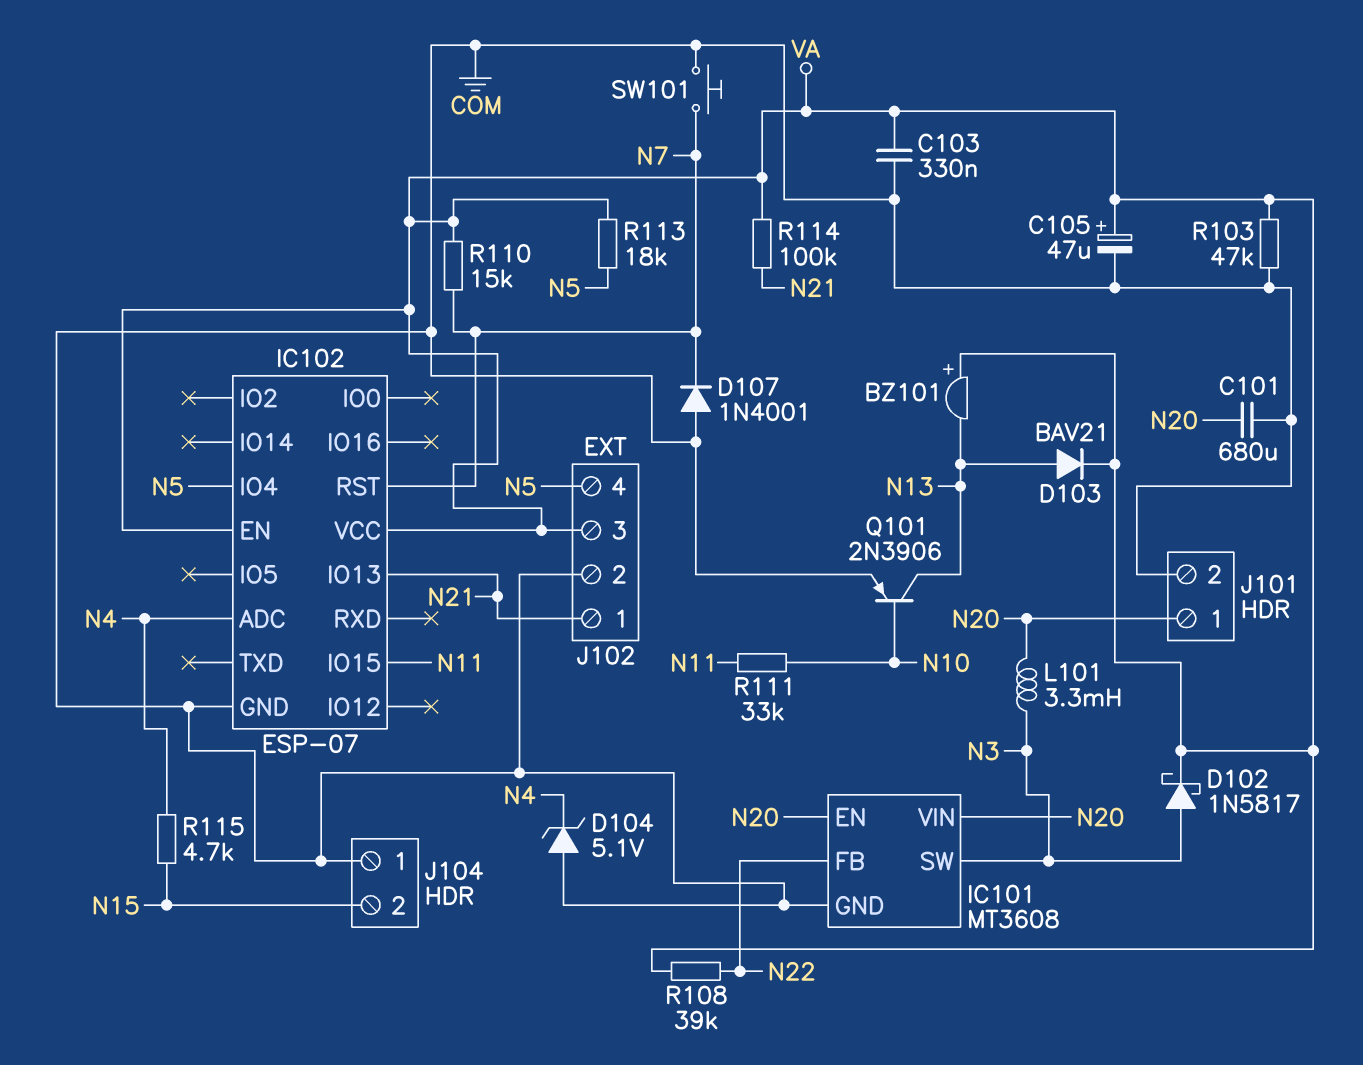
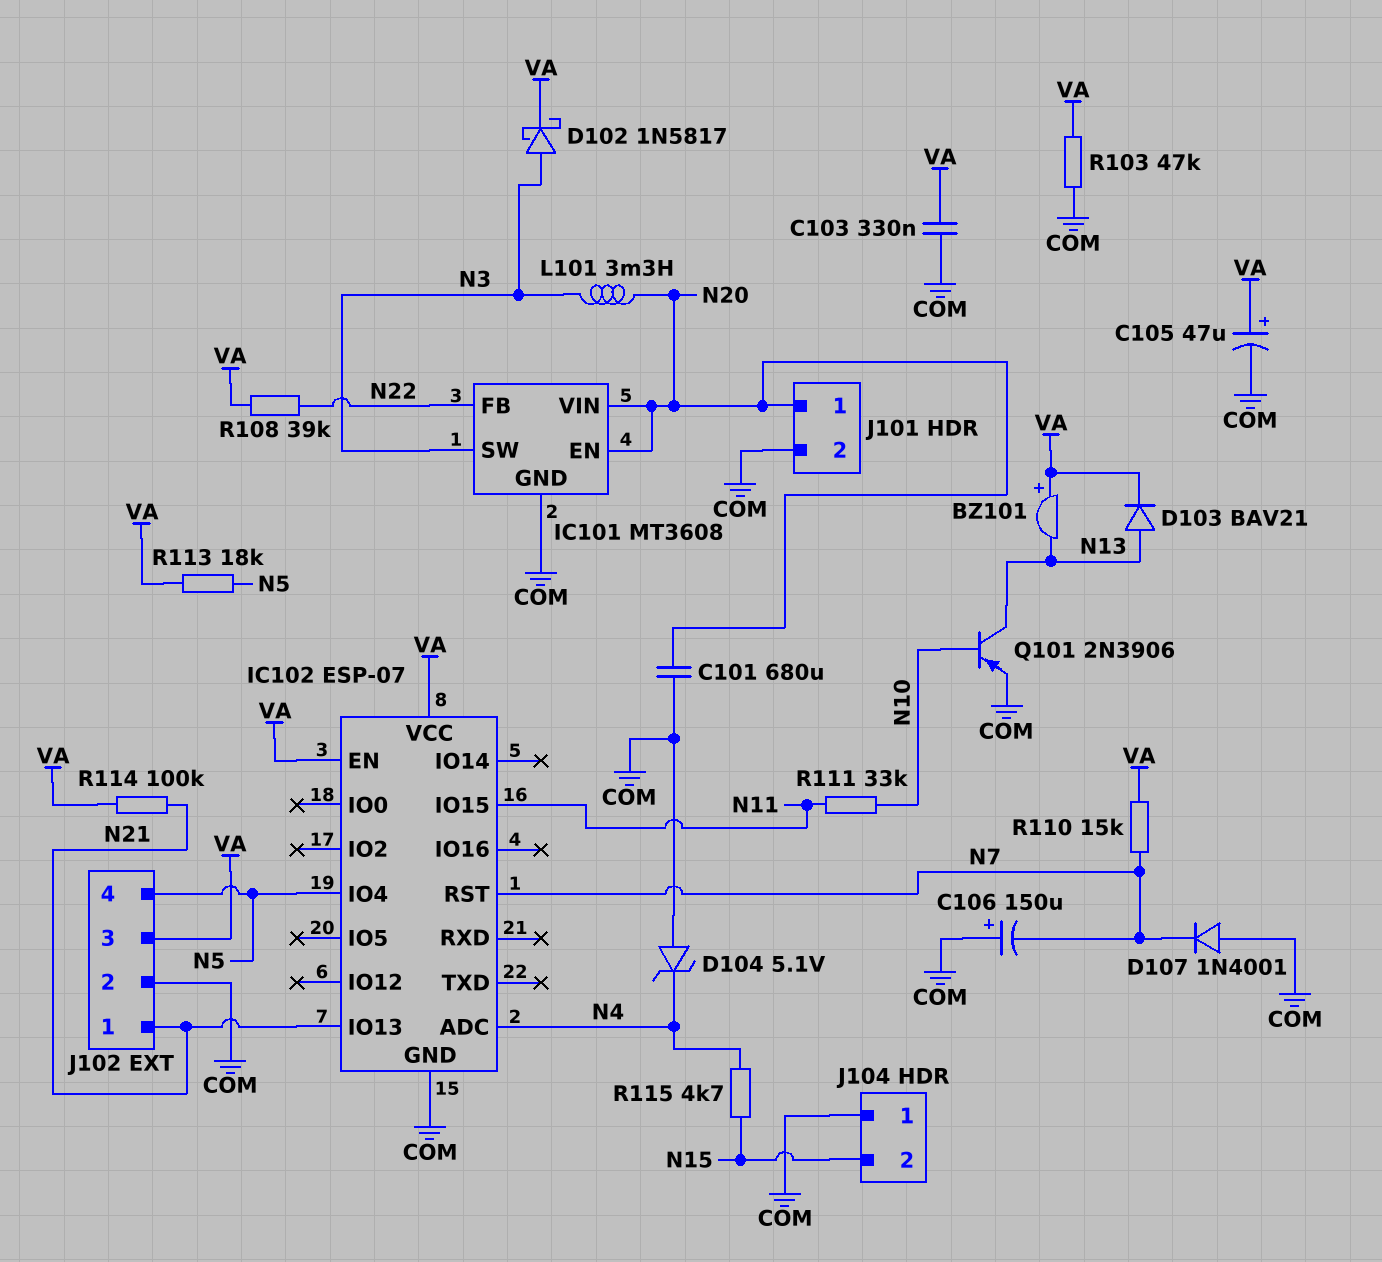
C106: none -> 150uF (plus COM, minus N7)
SW101: button (COM, N7) -> none

